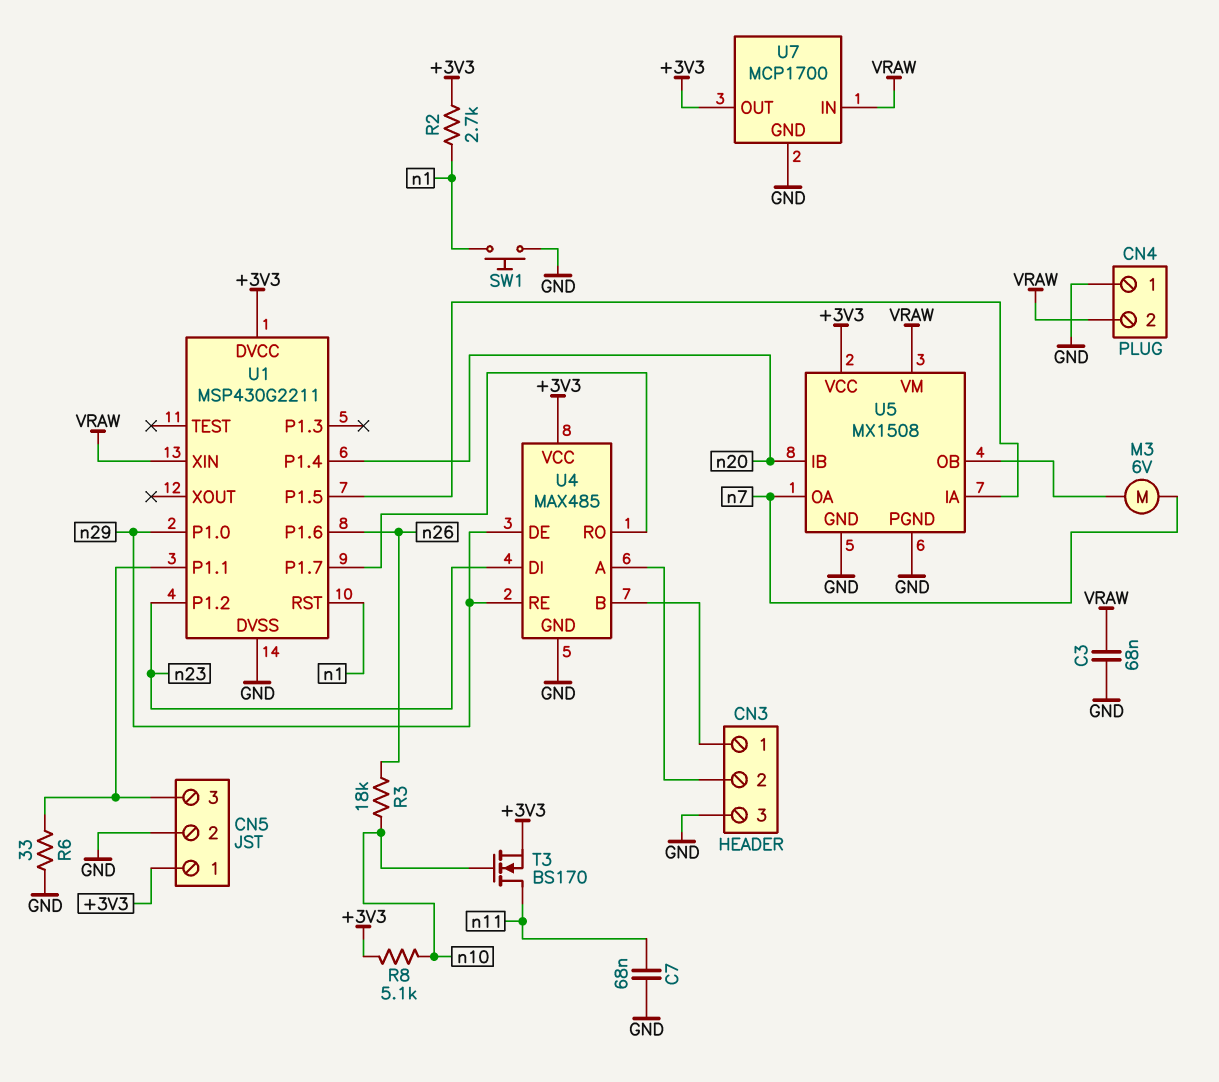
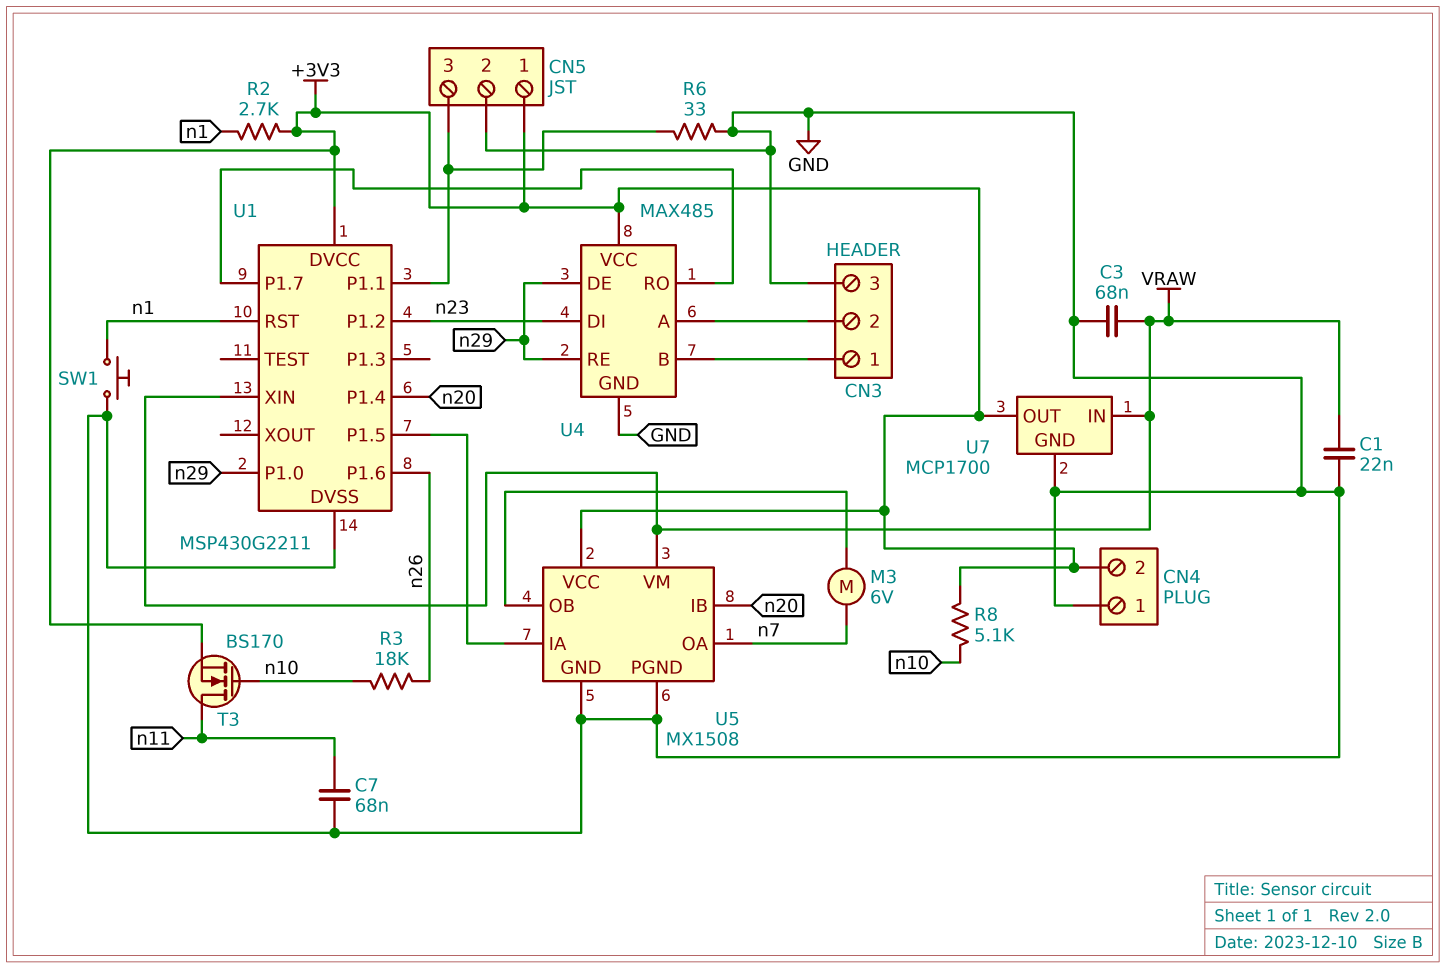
C1: none -> 22nF (GND, VRAW)
CN4 pin 2: VRAW -> +3V3

